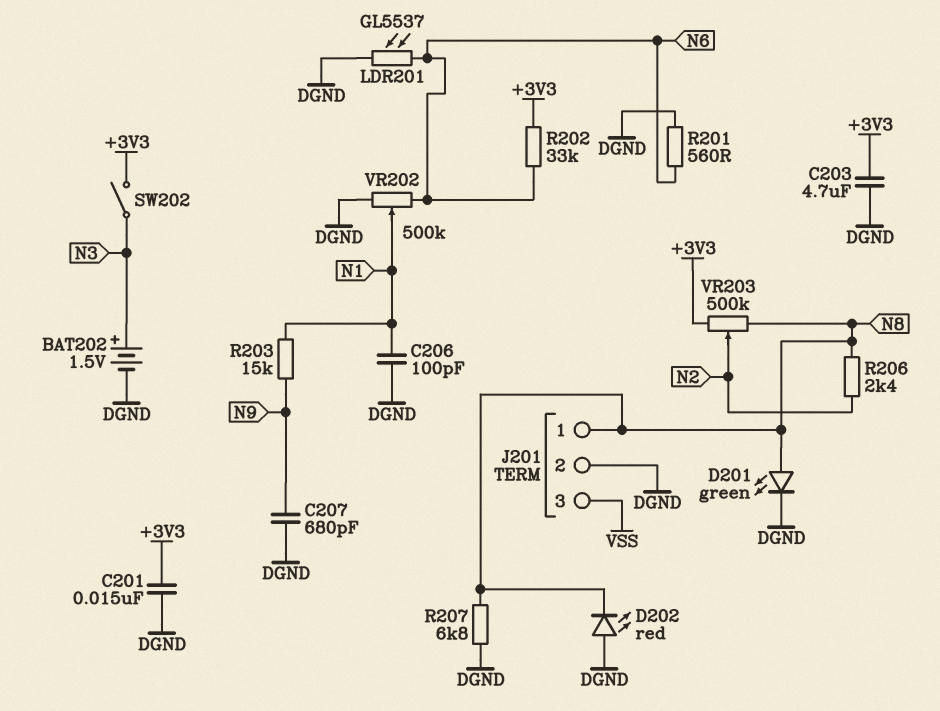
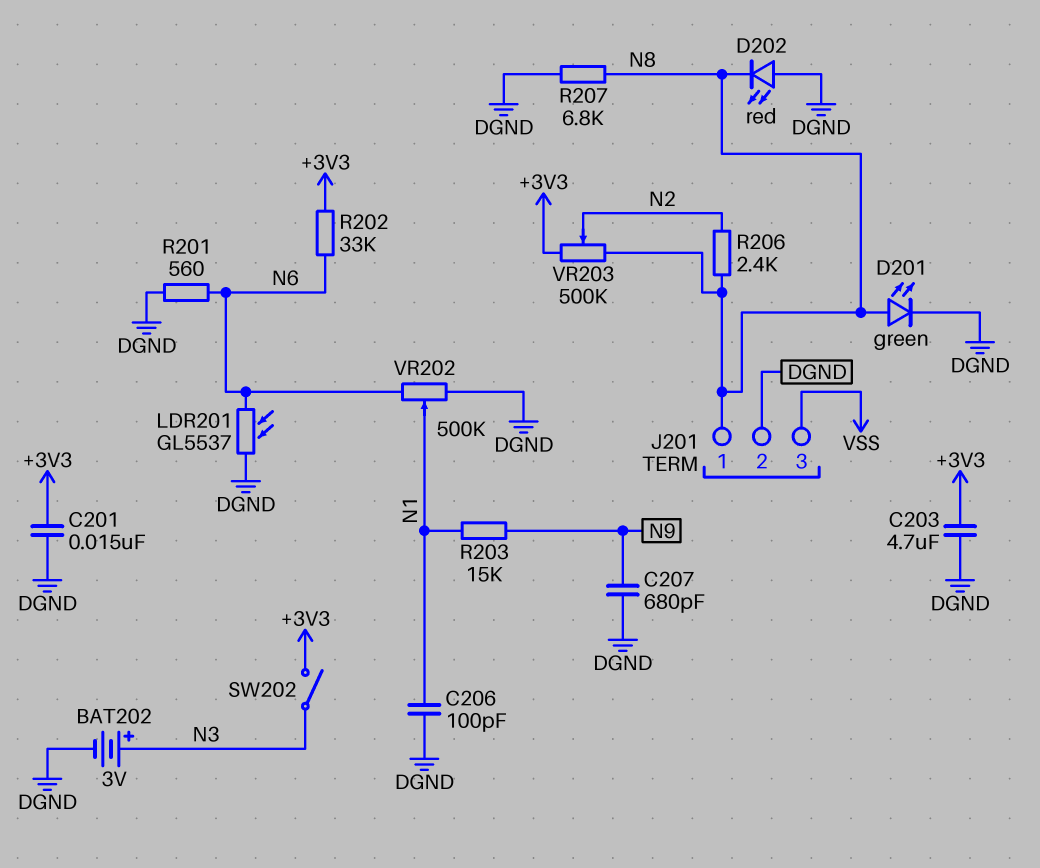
BAT202: 1.5V (plus N3, minus DGND) -> 3V (plus N3, minus DGND)

